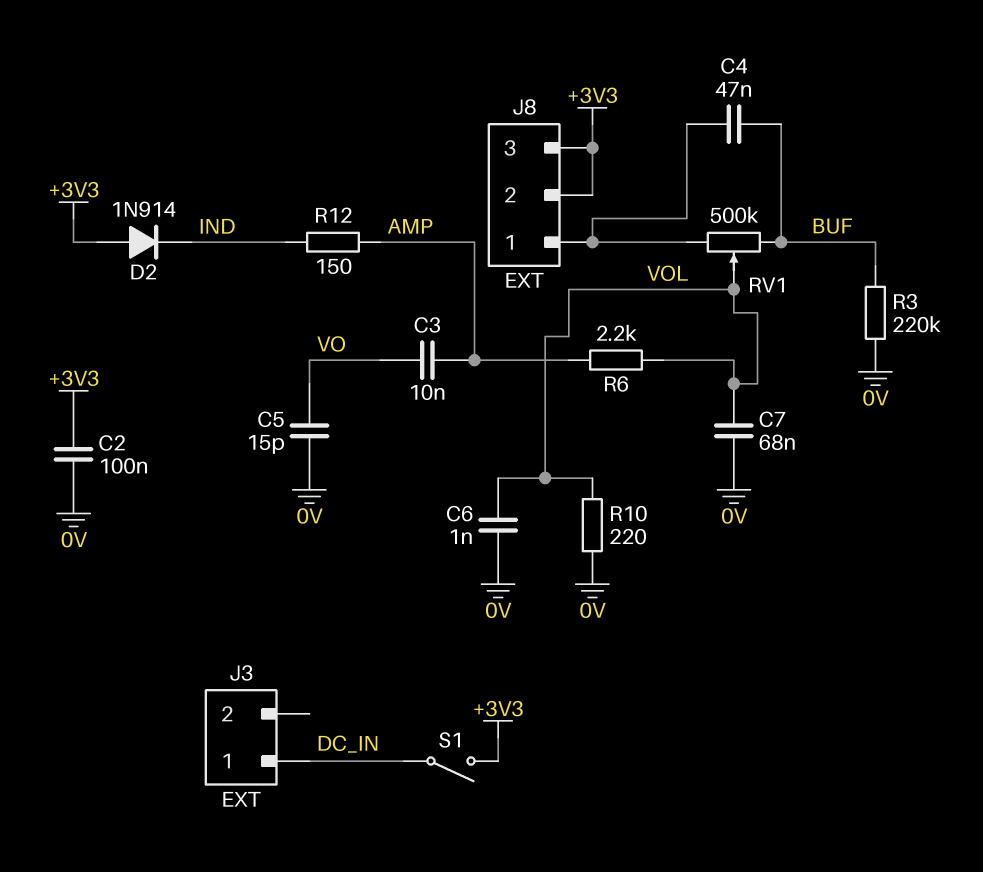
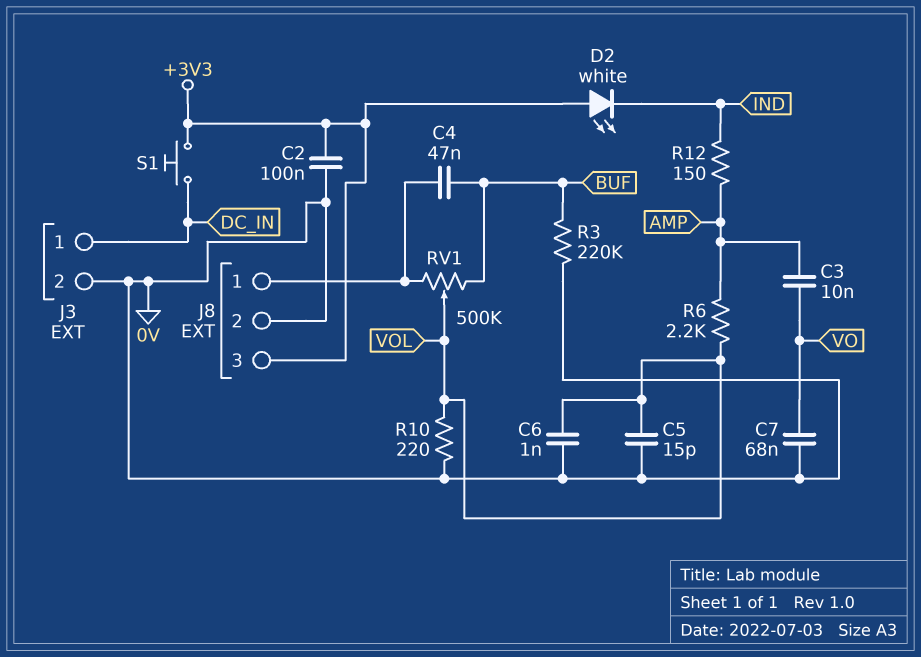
C5: 15pF (0V, VO) -> 15pF (0V, VOL)
C7: 68nF (0V, VOL) -> 68nF (0V, VO)
D2: diode 1N914 (A +3V3, K IND) -> LED white (A +3V3, K IND)
J3 pin 2: none -> 0V
J8 pin 2: +3V3 -> 0V
S1: switch (+3V3, DC_IN) -> button (+3V3, DC_IN)

